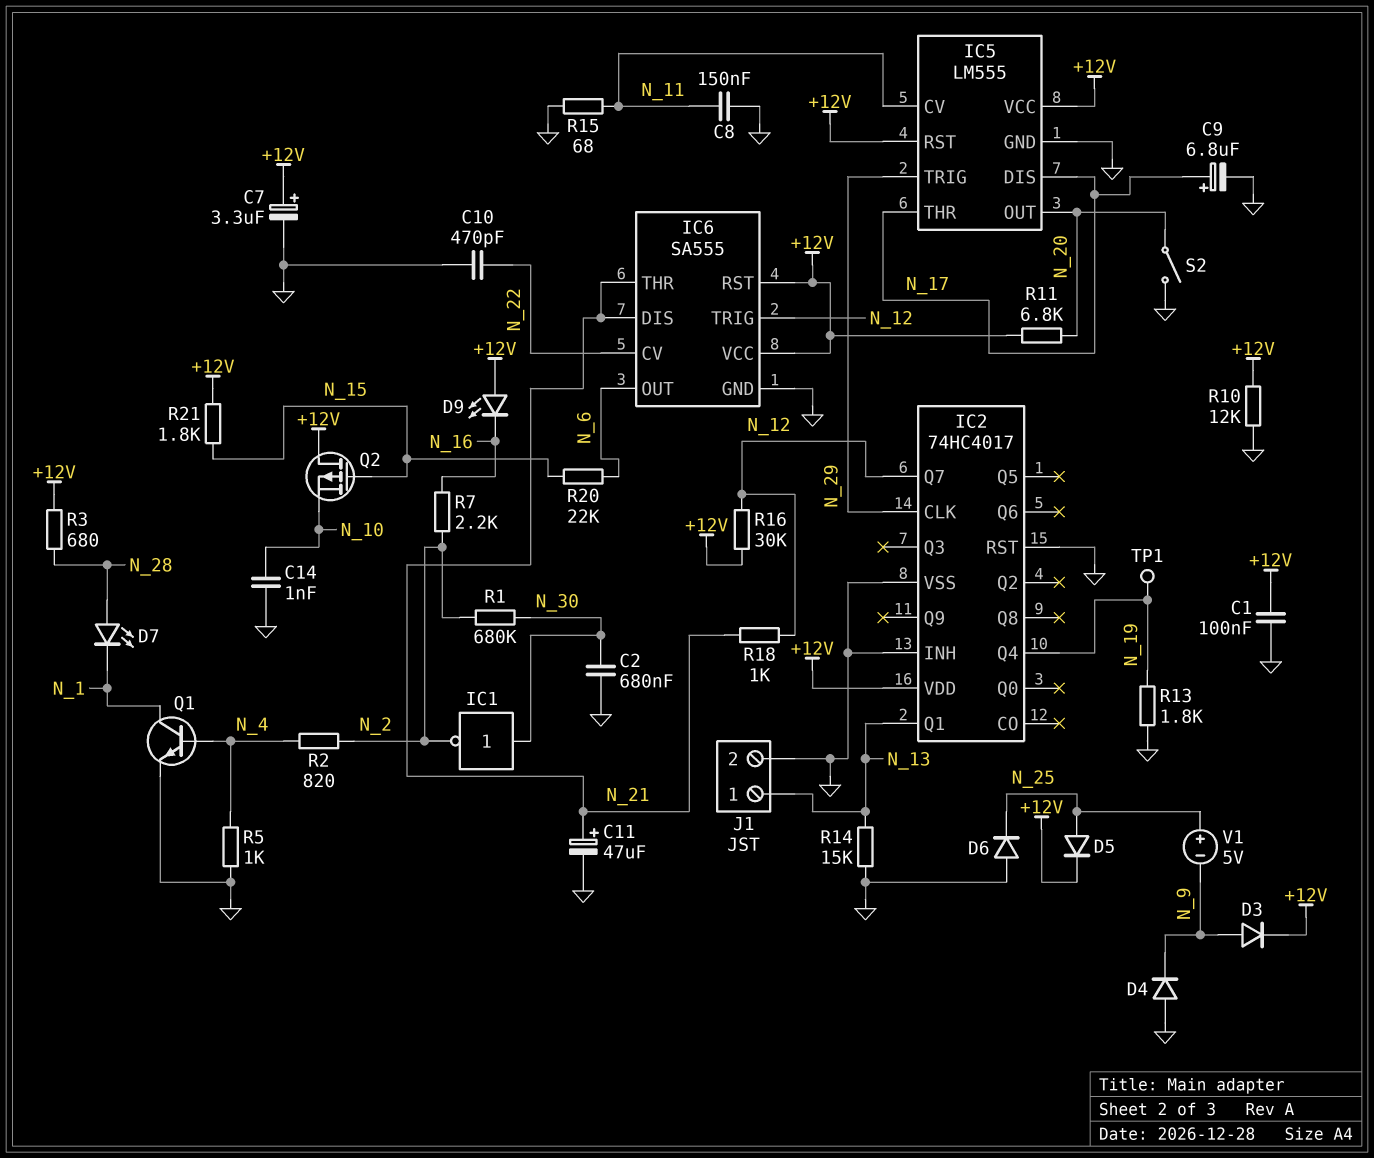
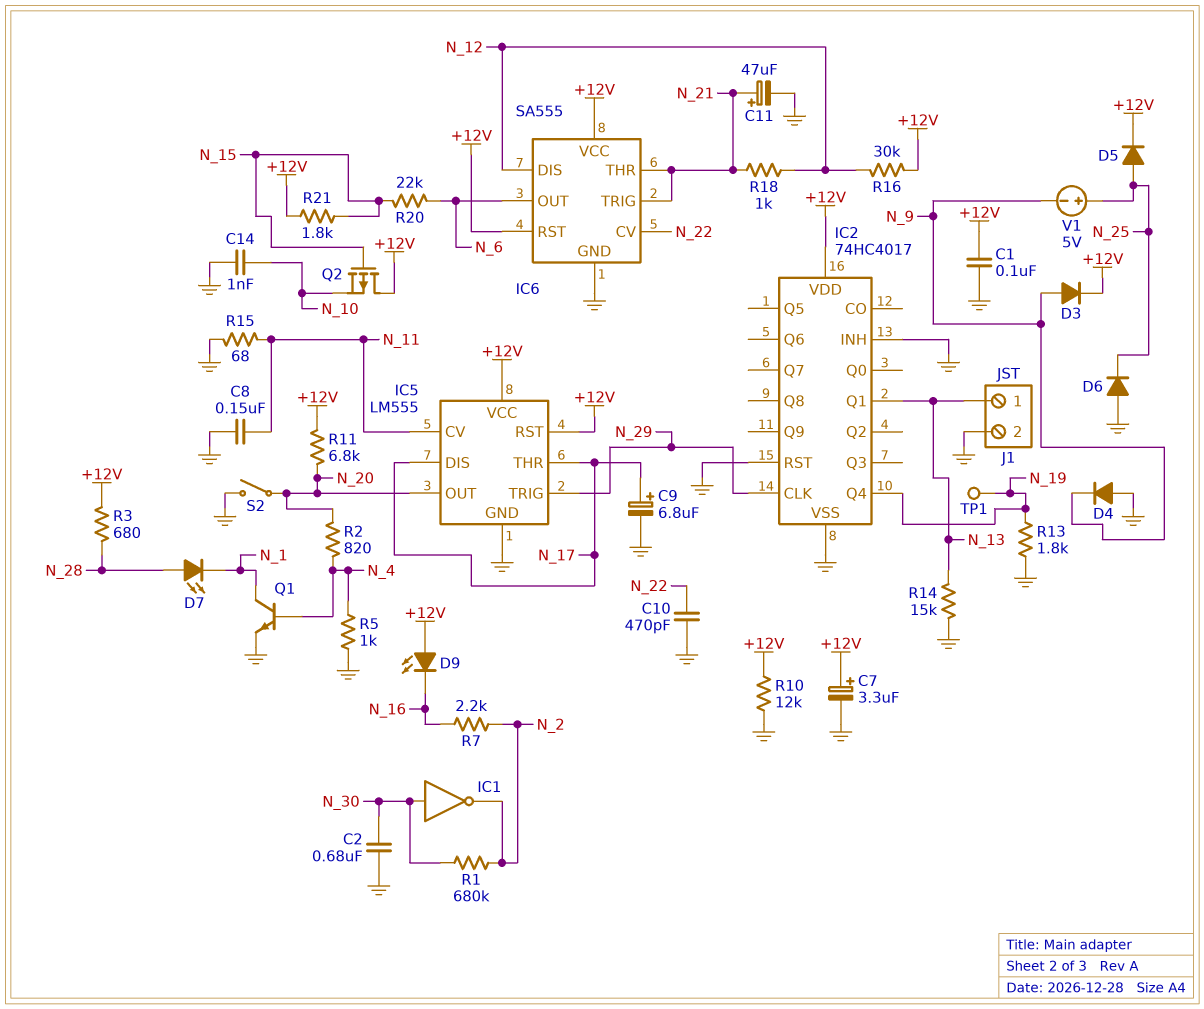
IC2 pin Q7: N_12 -> none
IC6 pin DIS: N_21 -> N_12
IC6 pin TRIG: N_12 -> N_21
R2: 820 (N_2, N_4) -> 820 (N_4, N_20)

